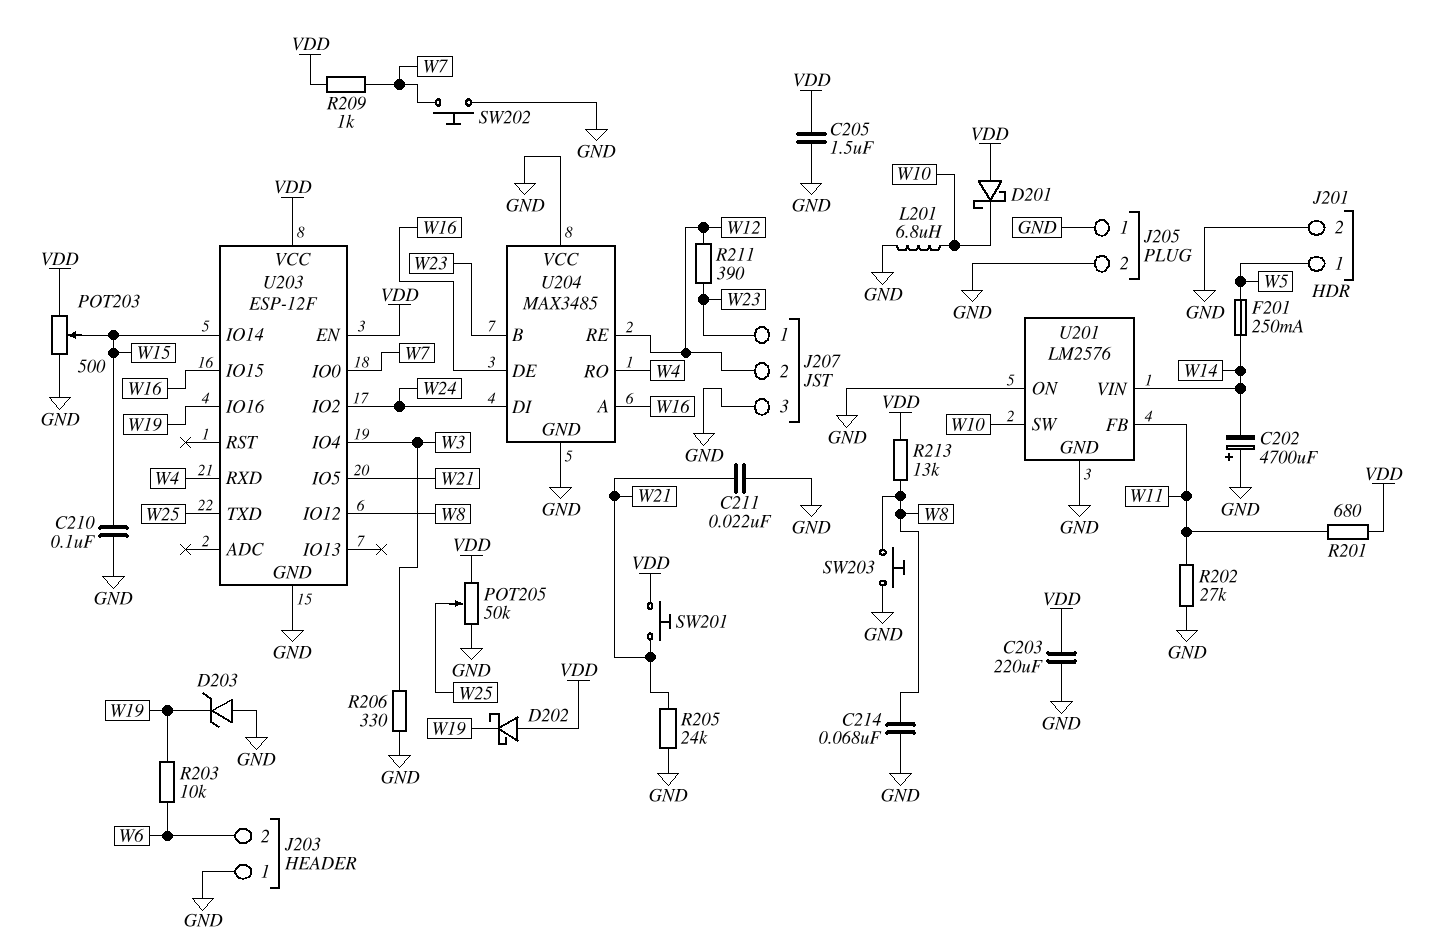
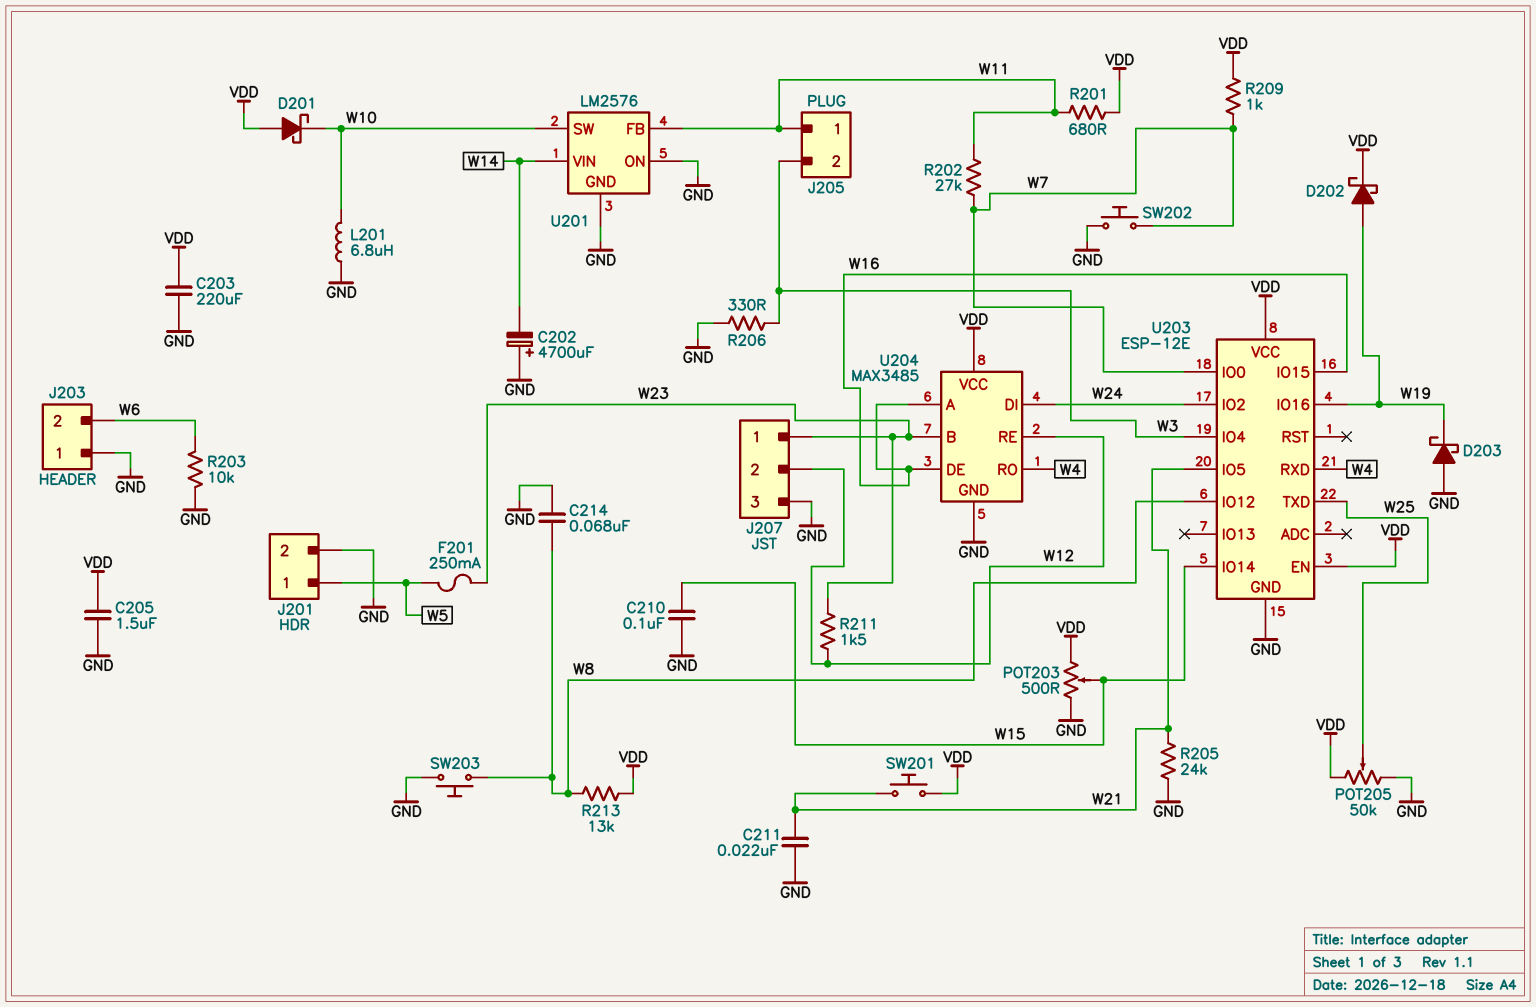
D202: schottky (A VDD, K W19) -> schottky (A W19, K VDD)
D203: zener (A GND, K W19) -> schottky (A GND, K W19)
F201: 250mA (W5, W14) -> 250mA (W5, W23)
J205 pin 1: GND -> W11
J205 pin 2: GND -> W3
R202: 27k (GND, W11) -> 27k (W7, W11)
R203: 10k (W6, W19) -> 10k (GND, W6)
R211: 390 (W12, W23) -> 1.5k (W12, W23)
U203: ESP-12F -> ESP-12E
U204 pin VCC: GND -> VDD

